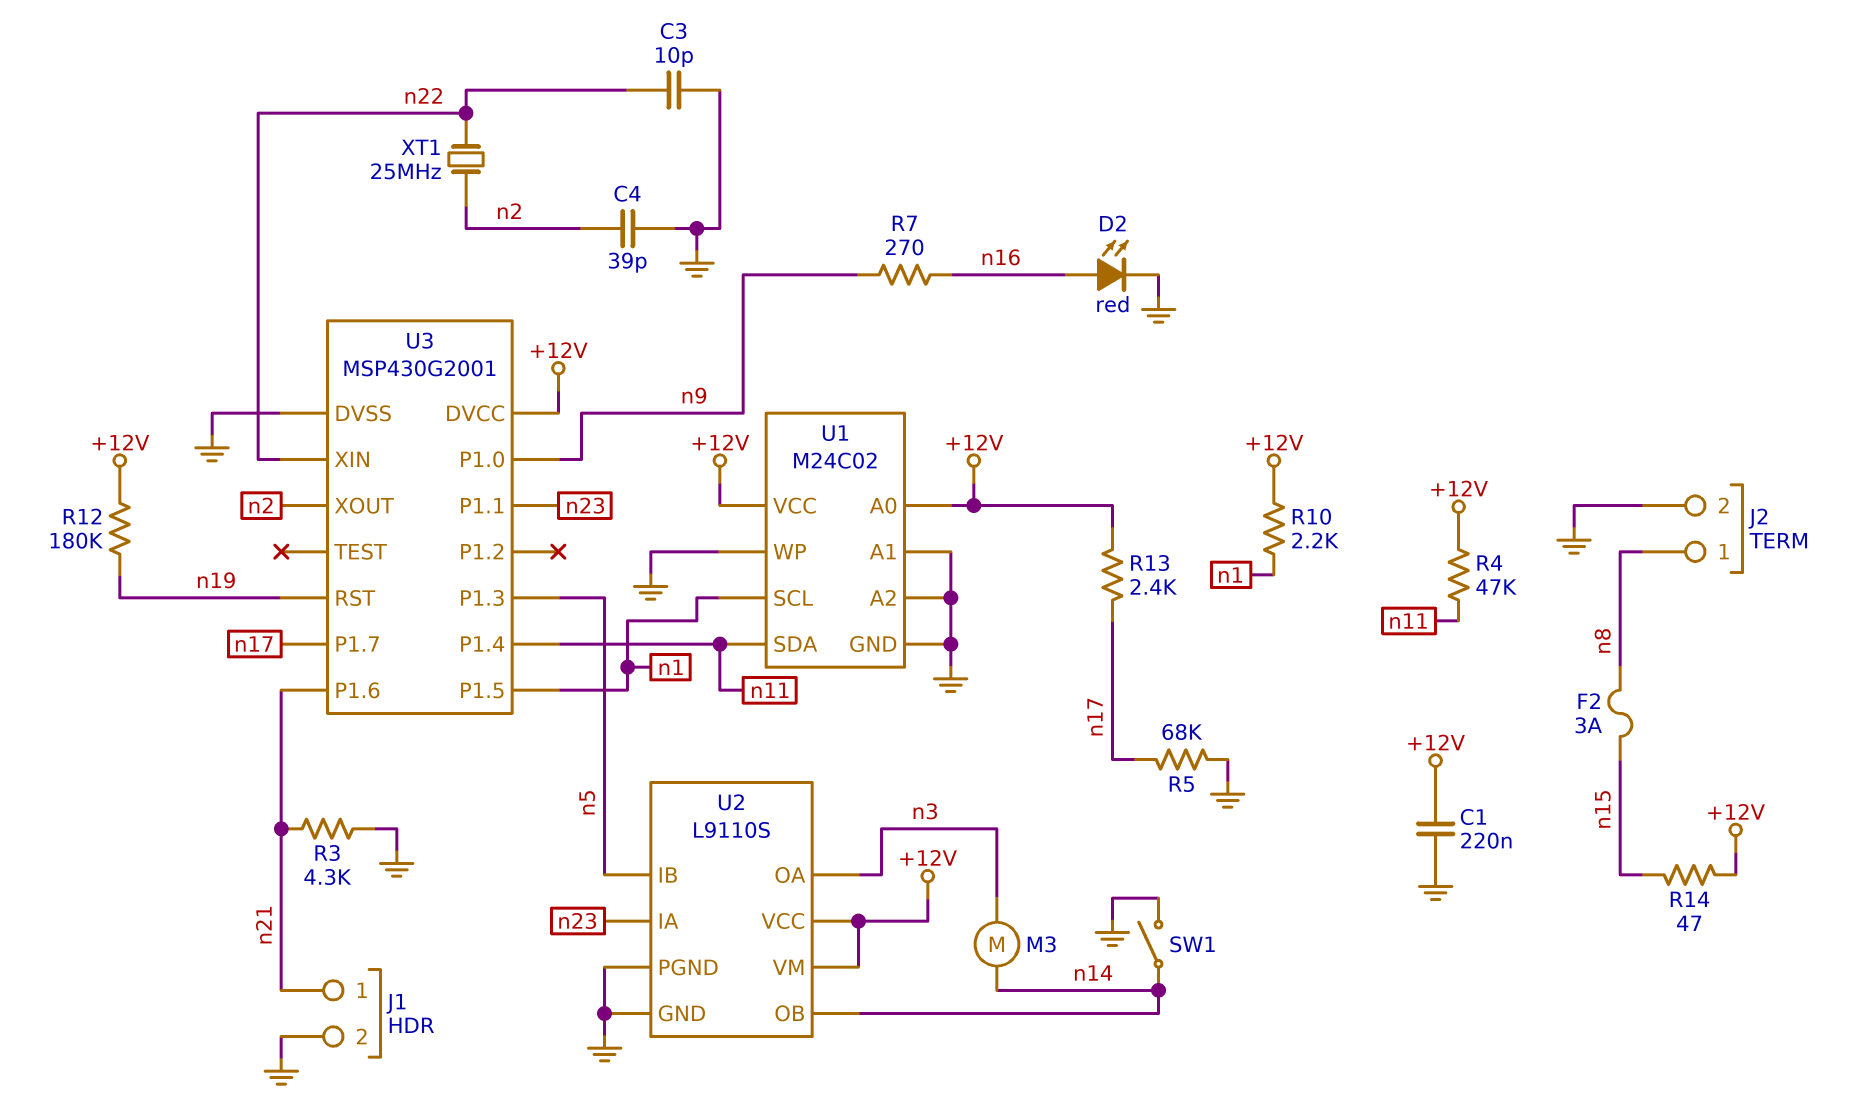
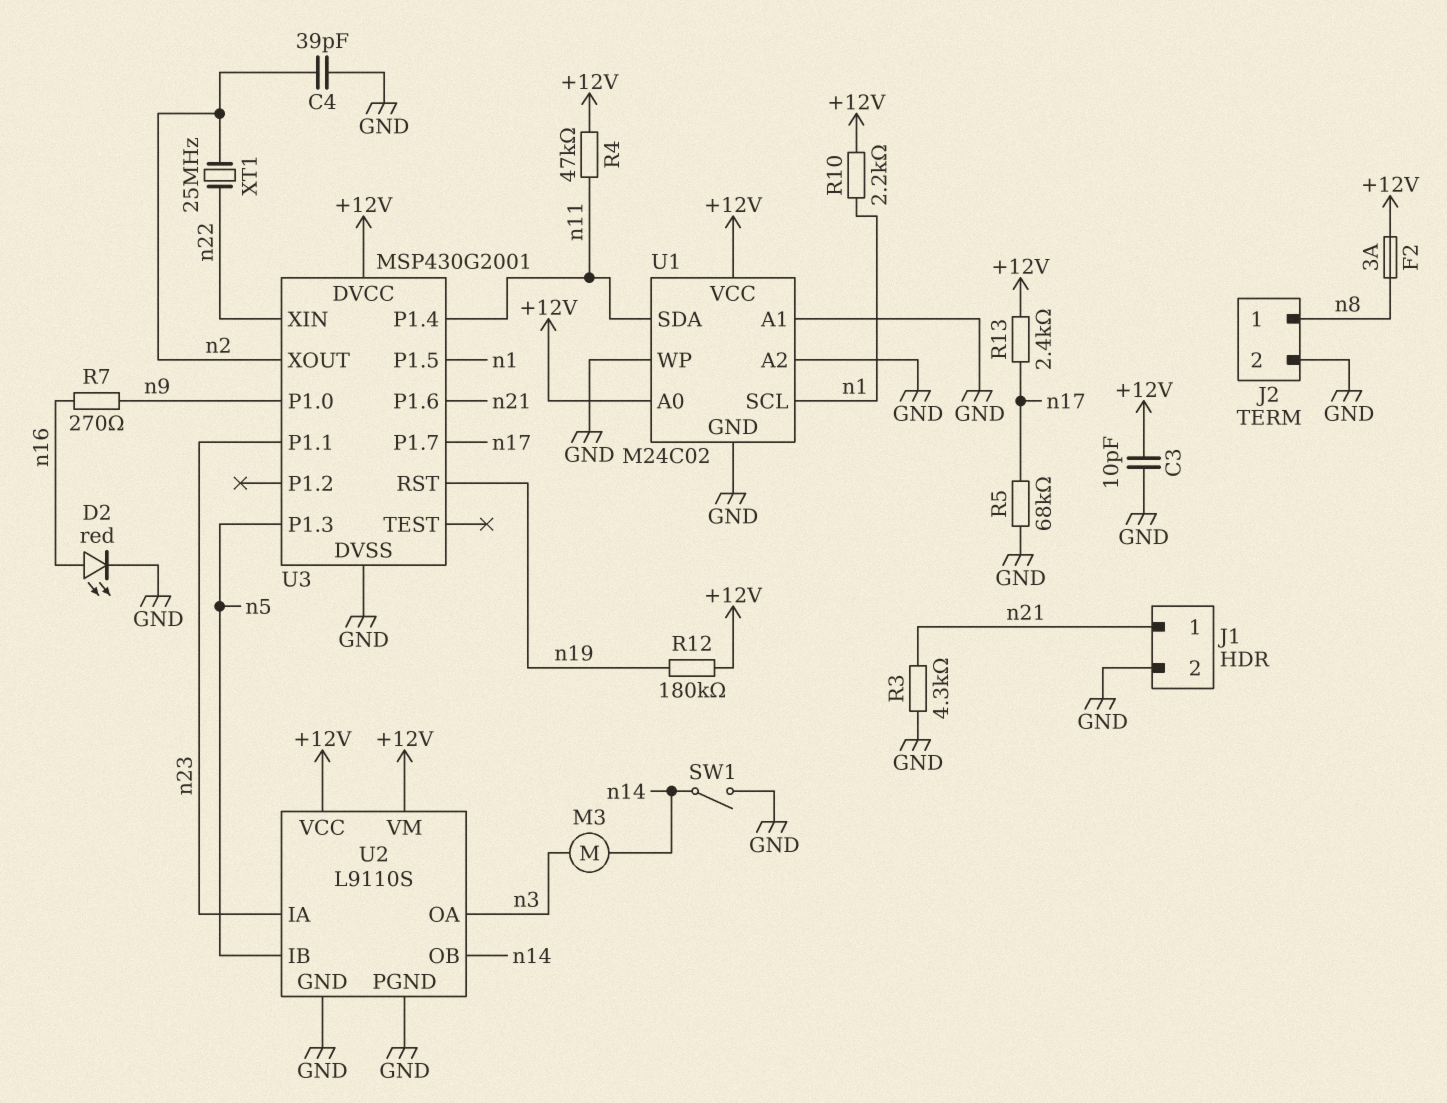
C1: 220nF (+12V, GND) -> none
C3: 10pF (GND, n22) -> 10pF (+12V, GND)
F2: 3A (n8, n15) -> 3A (+12V, n8)
R14: 47 (+12V, n15) -> none

